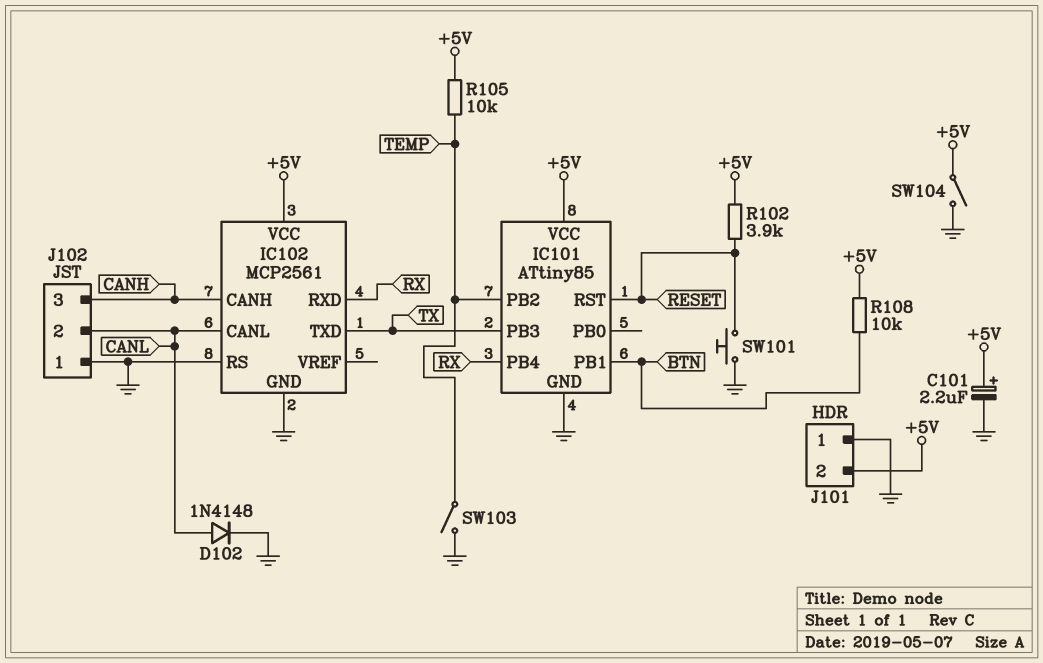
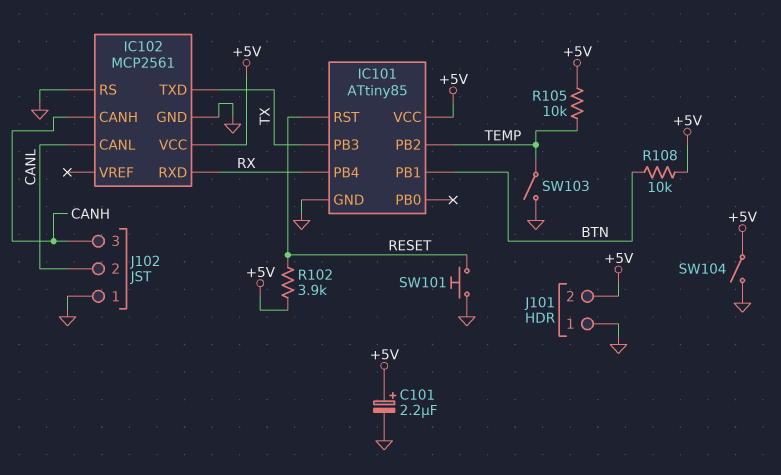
D102: diode 1N4148 (A CANL, K GND) -> none

